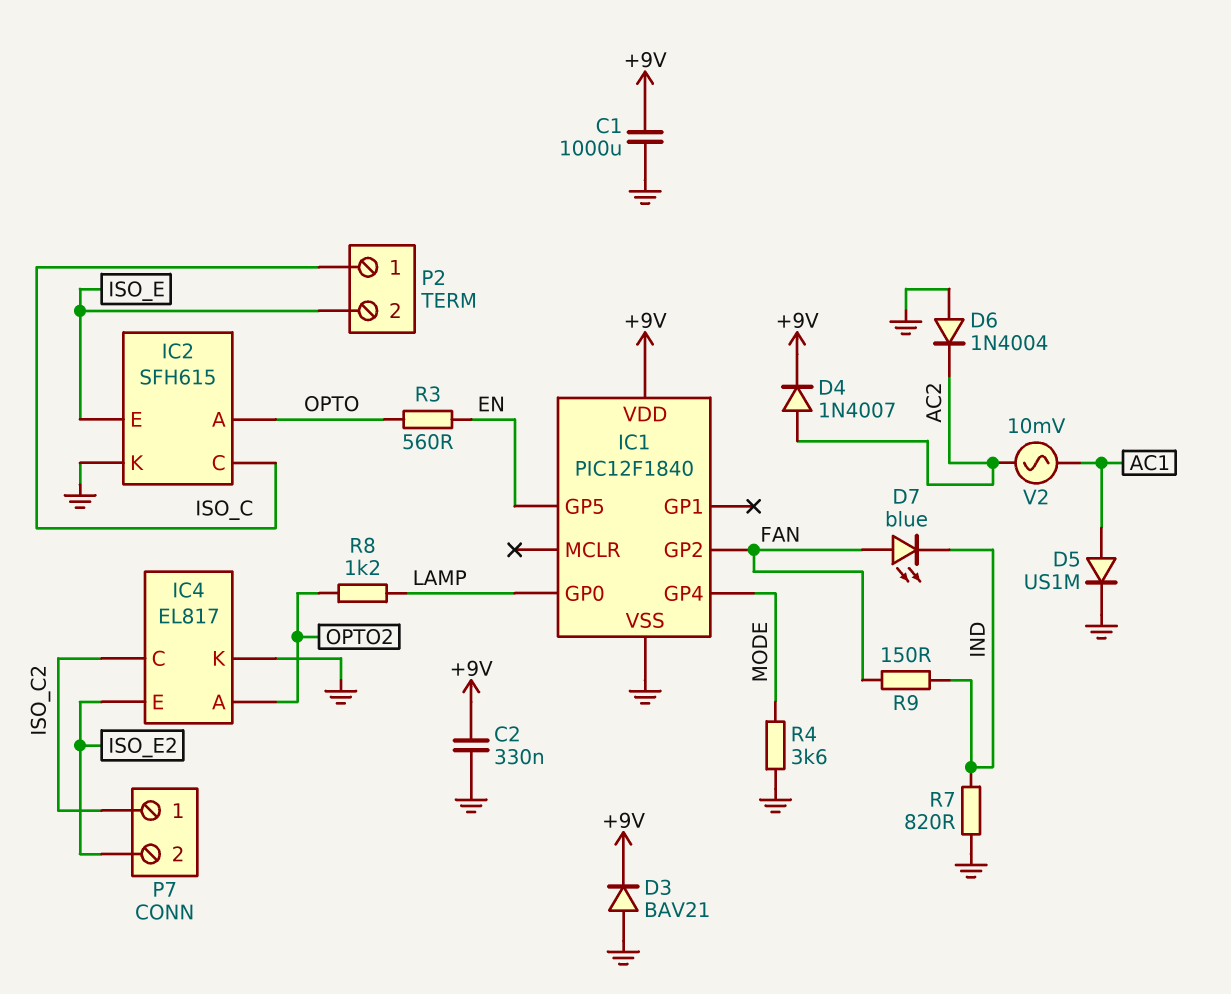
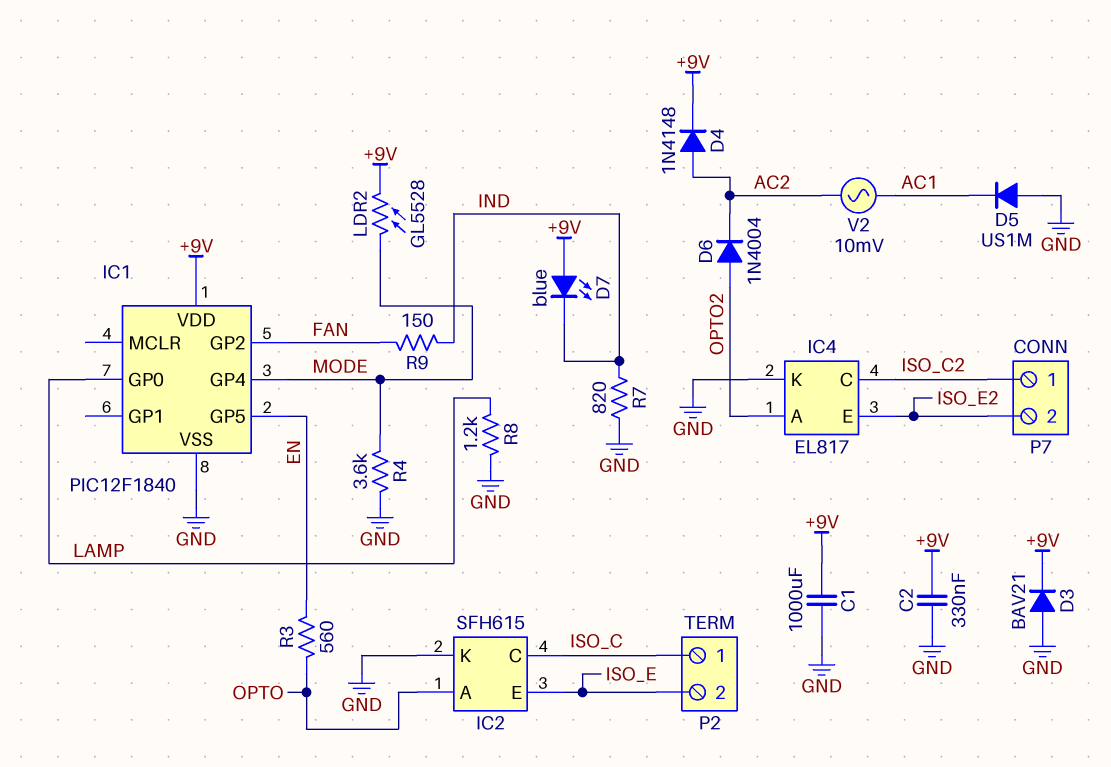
D4: diode 1N4007 (A AC2, K +9V) -> diode 1N4148 (A AC2, K +9V)
D5: diode US1M (A AC1, K GND) -> diode US1M (A GND, K AC1)
D6: diode 1N4004 (A GND, K AC2) -> diode 1N4004 (A OPTO2, K AC2)
D7: LED blue (A FAN, K IND) -> LED blue (A +9V, K IND)
LDR2: none -> GL5528 (+9V, MODE)
R8: 1.2k (LAMP, OPTO2) -> 1.2k (GND, LAMP)

